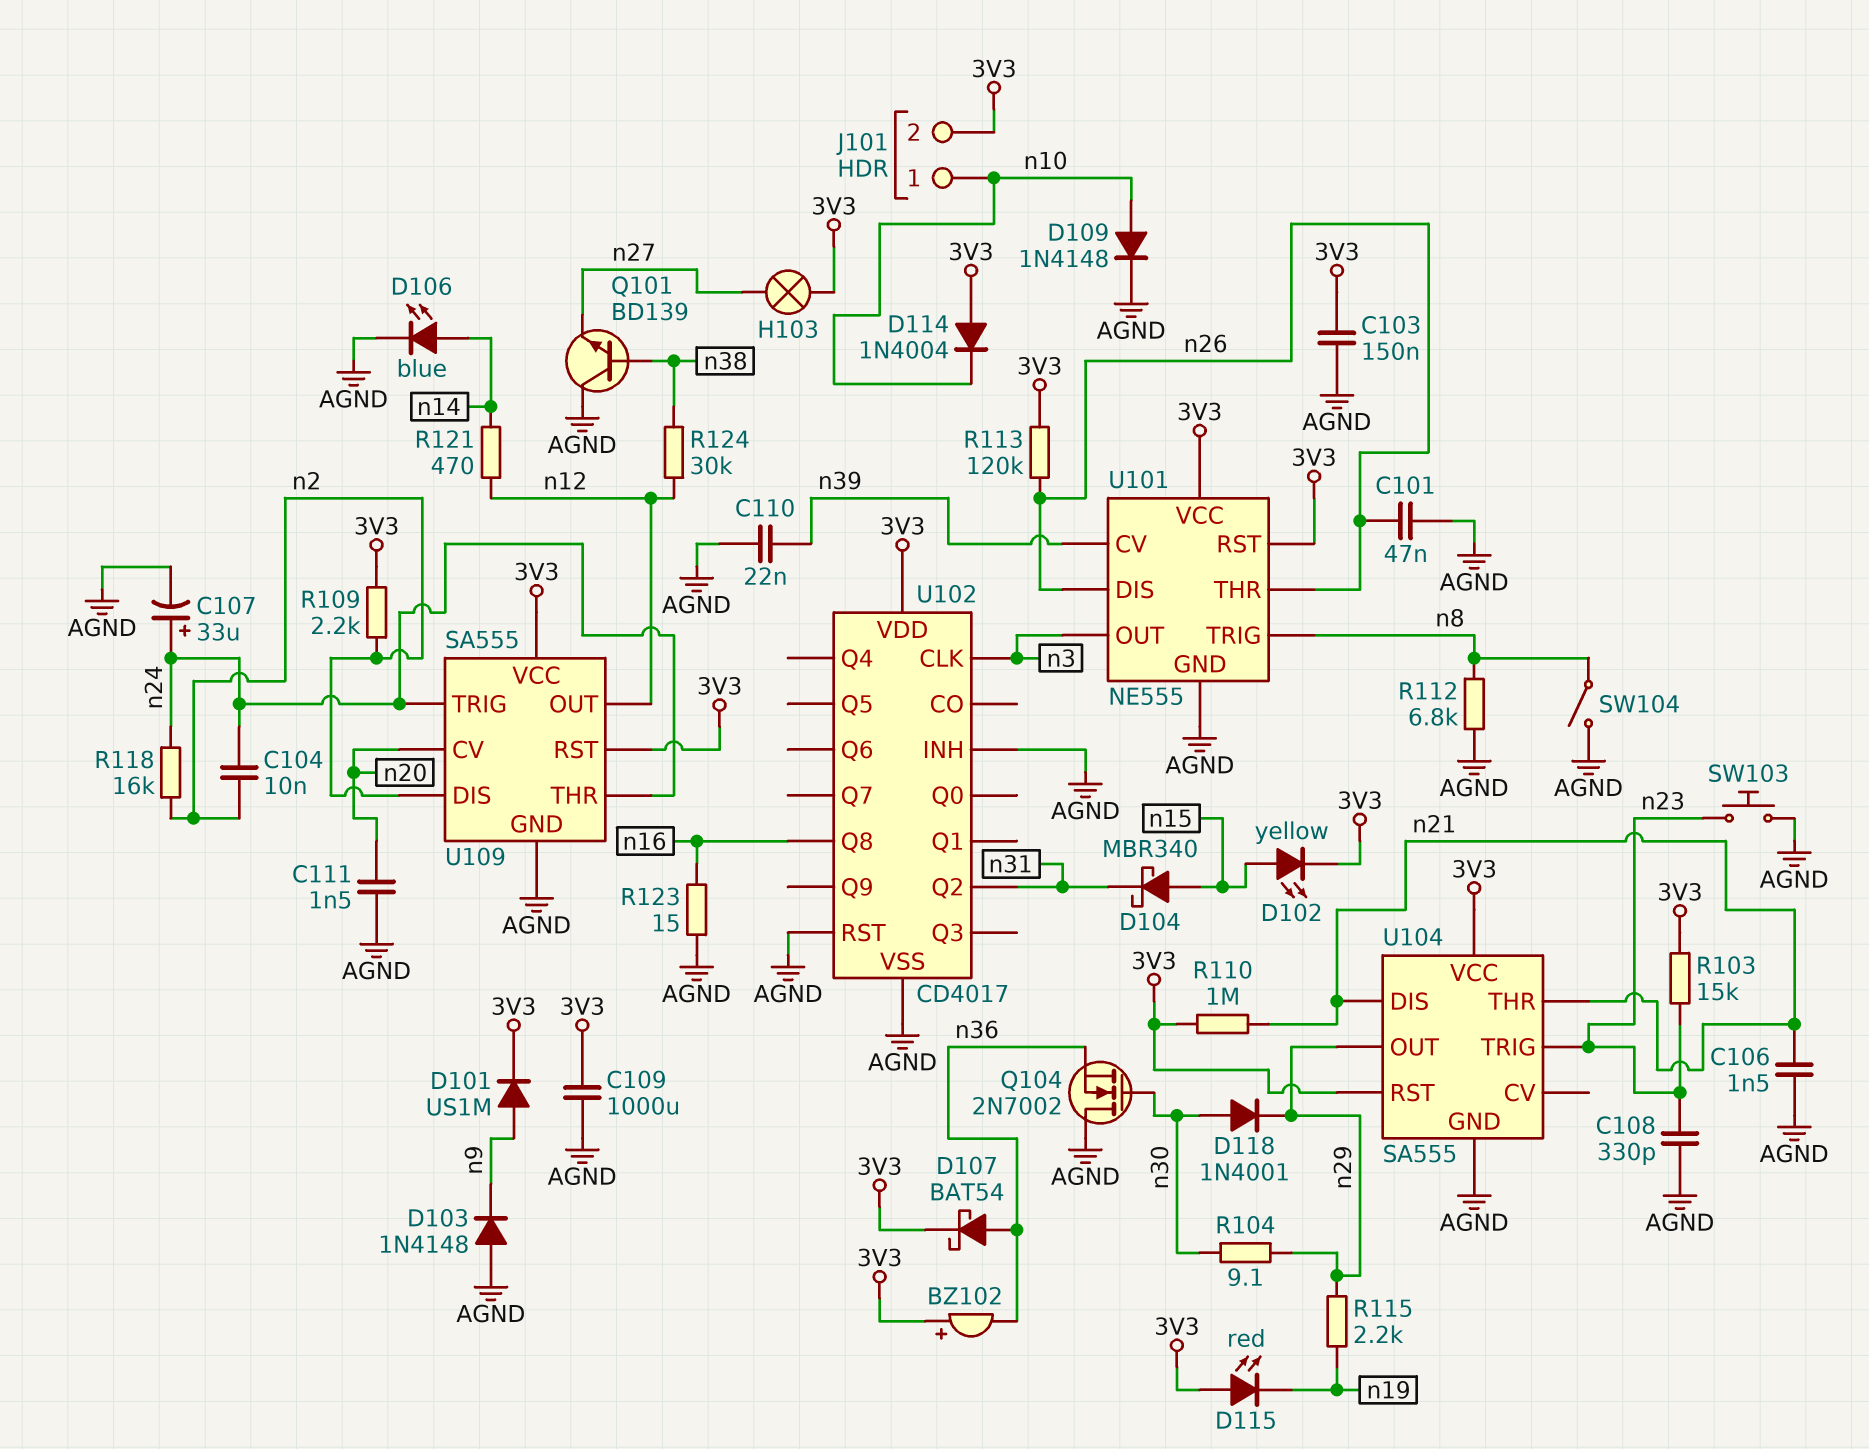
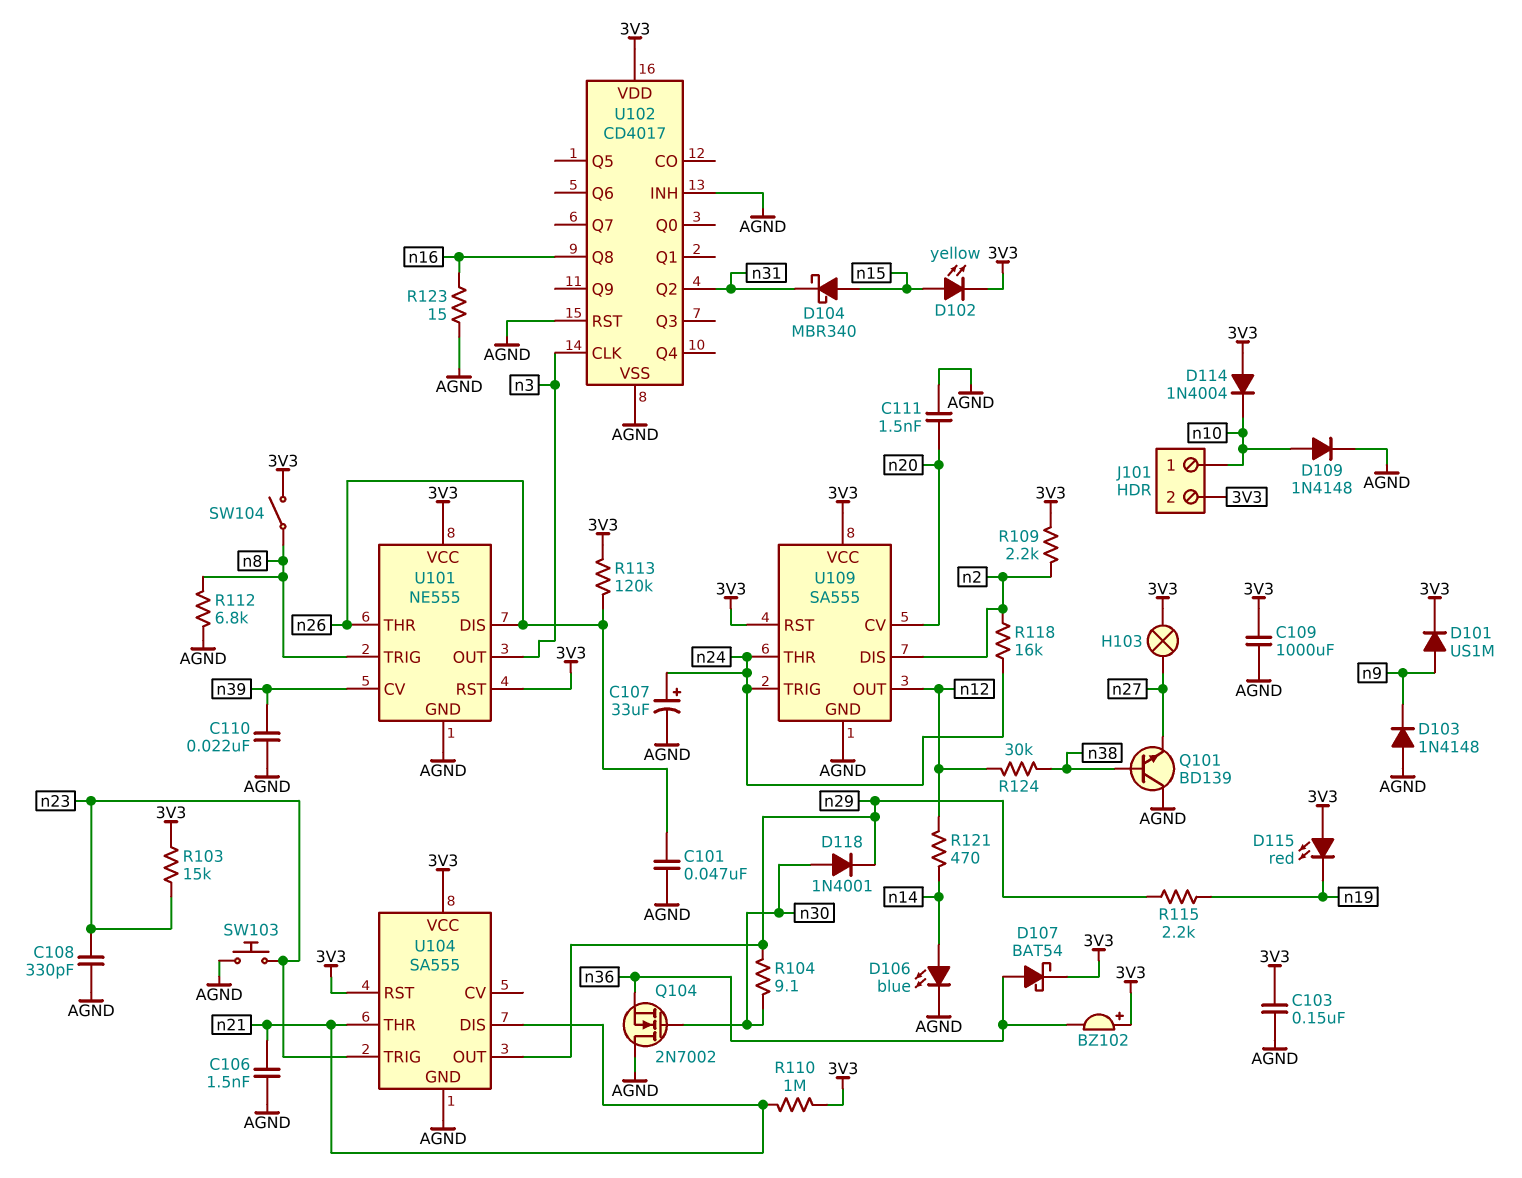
C104: 10nF (n2, n24) -> none
SW104: switch (AGND, n8) -> switch (3V3, n8)

